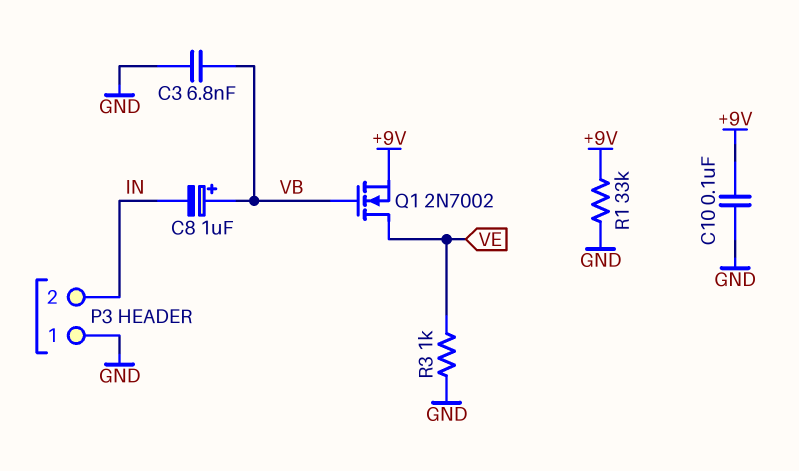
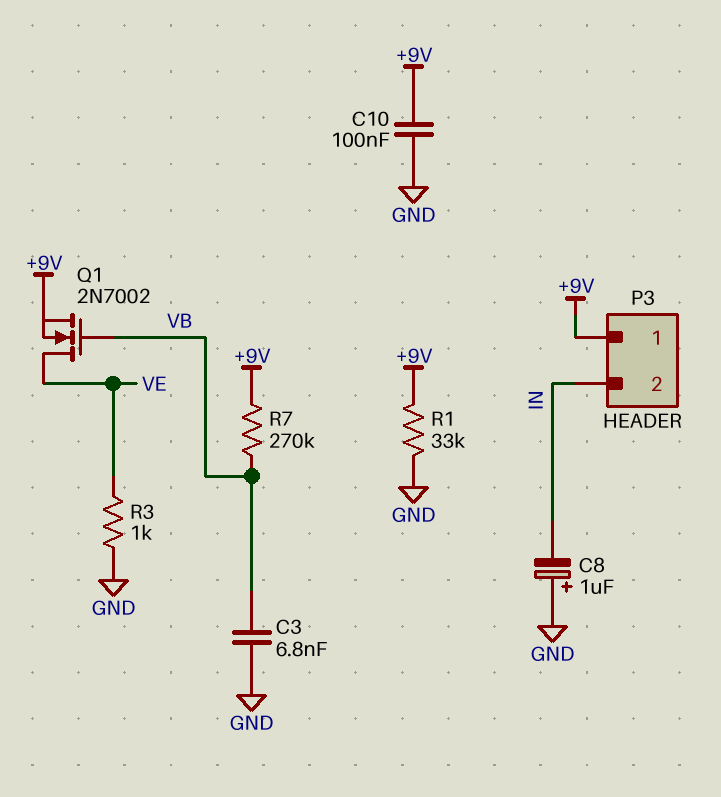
C8: 1uF (plus VB, minus IN) -> 1uF (plus GND, minus IN)
P3 pin 1: GND -> +9V
R7: none -> 270k (+9V, VB)

